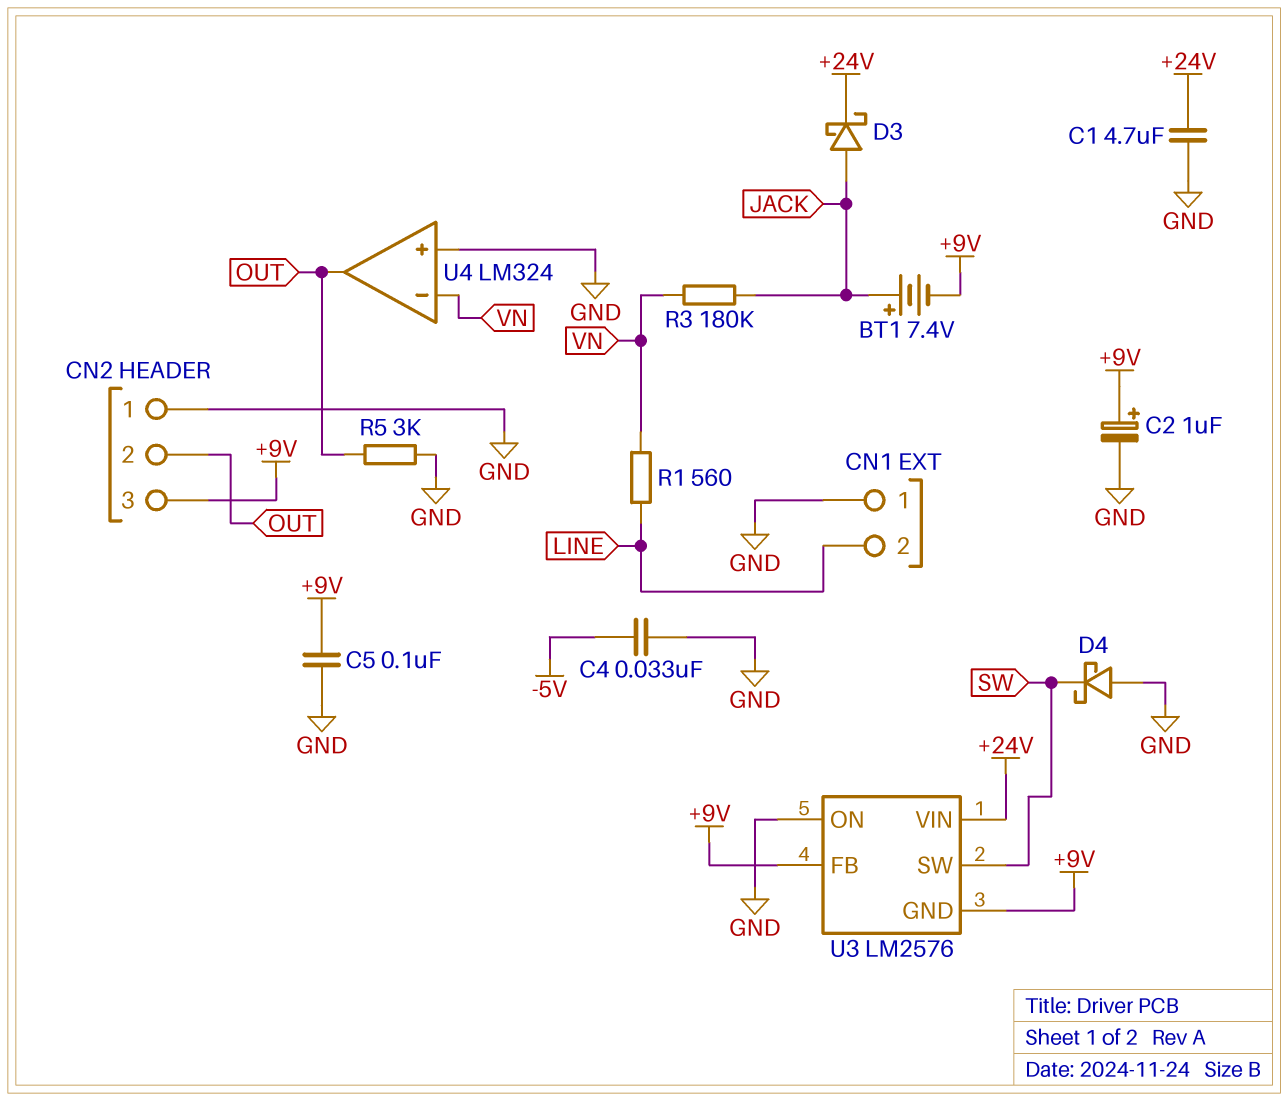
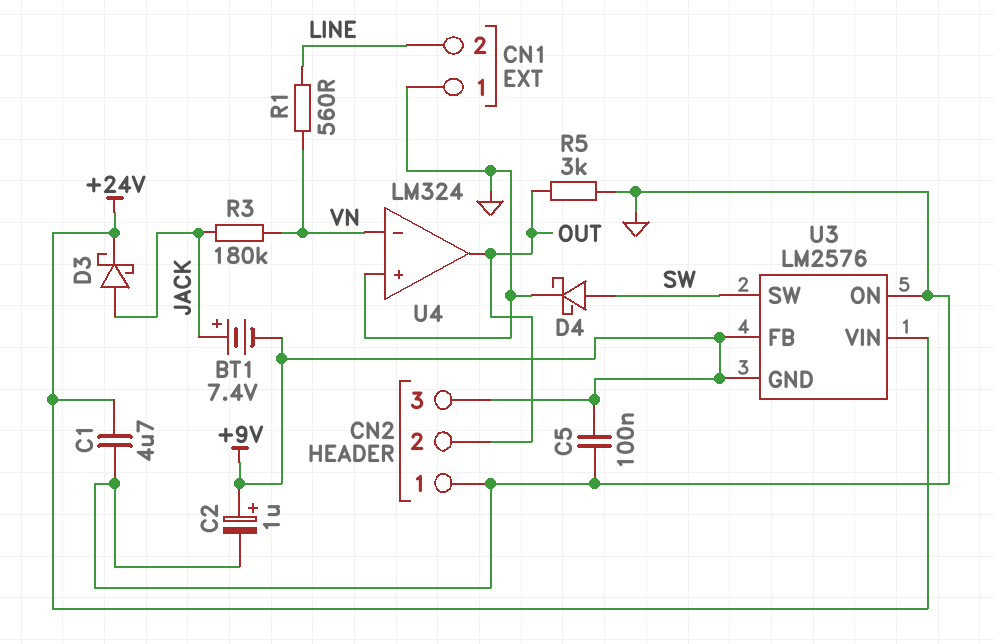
C4: 33nF (-5V, GND) -> none
D4: schottky (A GND, K SW) -> schottky (A SW, K GND)

